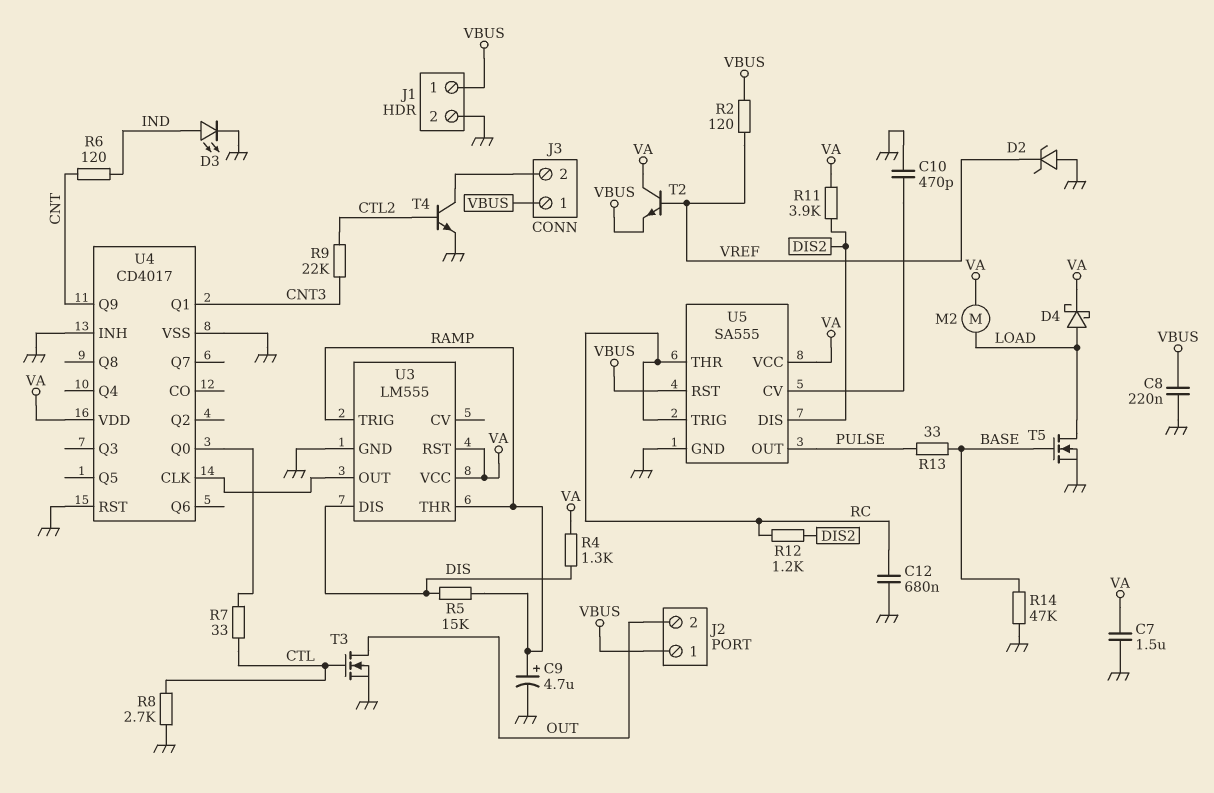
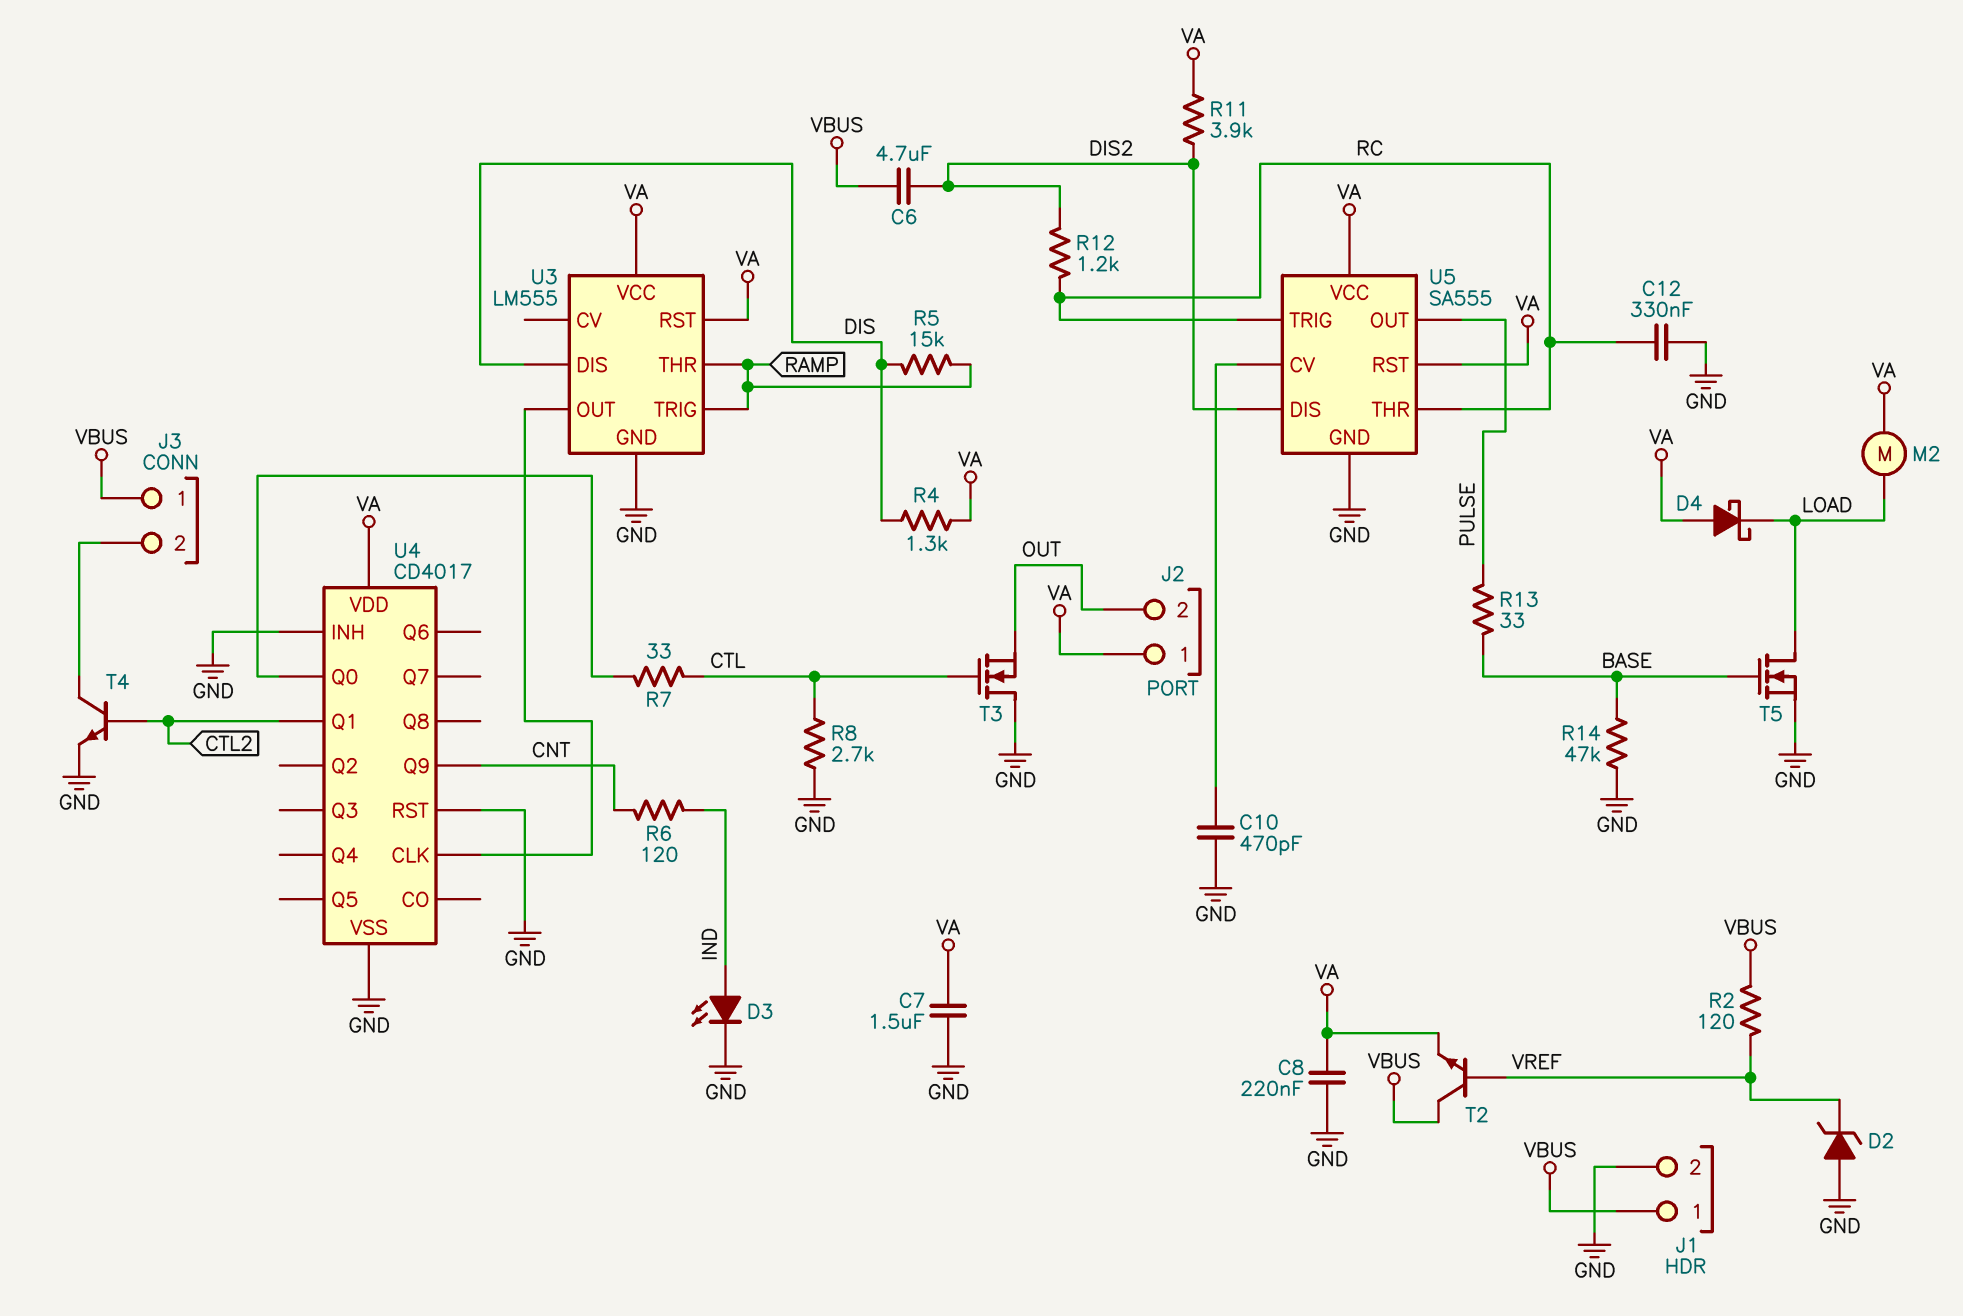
C6: none -> 4.7uF (DIS2, VBUS)
C8: 220nF (GND, VBUS) -> 220nF (GND, VA)
C9: 4.7uF (plus RAMP, minus GND) -> none
C12: 680nF (GND, RC) -> 330nF (GND, RC)
D4: schottky (A LOAD, K VA) -> schottky (A VA, K LOAD)
J2 pin 1: VBUS -> VA
R9: 22k (CNT3, CTL2) -> none
T2: NPN (B VREF, C VA, E VBUS) -> NPN (B VREF, C VBUS, E VA)
T3: NMOS (G CTL, D OUT, S GND) -> NMOS (G CTL, D GND, S OUT)
U4 pin Q1: CNT3 -> CTL2
U5 pin RST: VBUS -> VA

